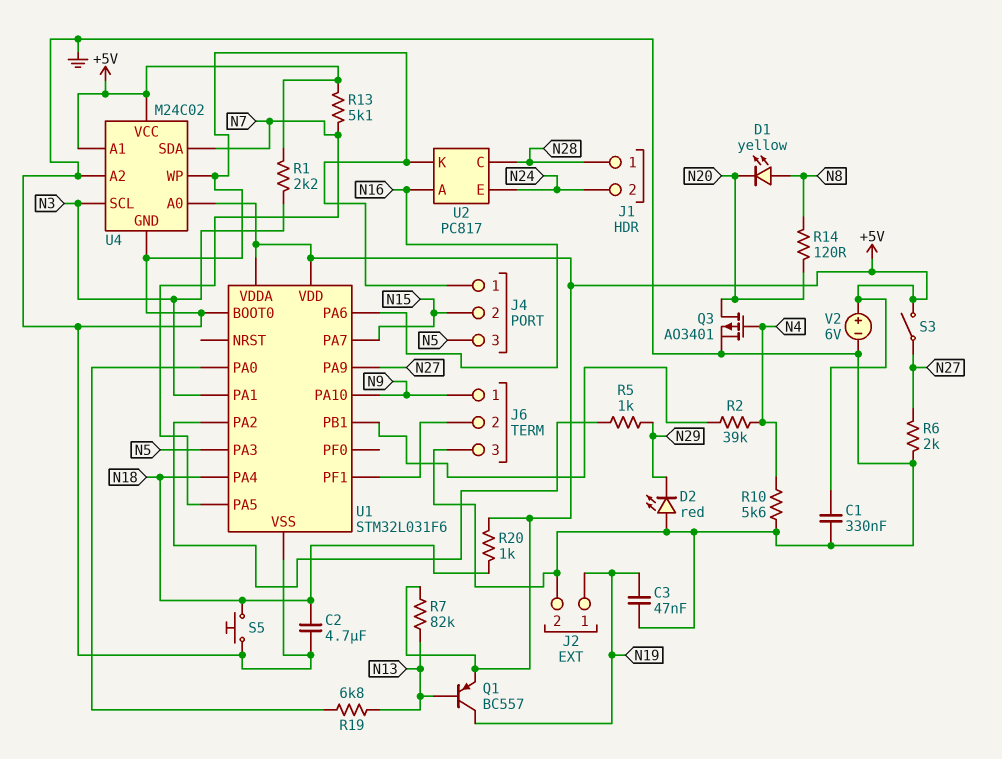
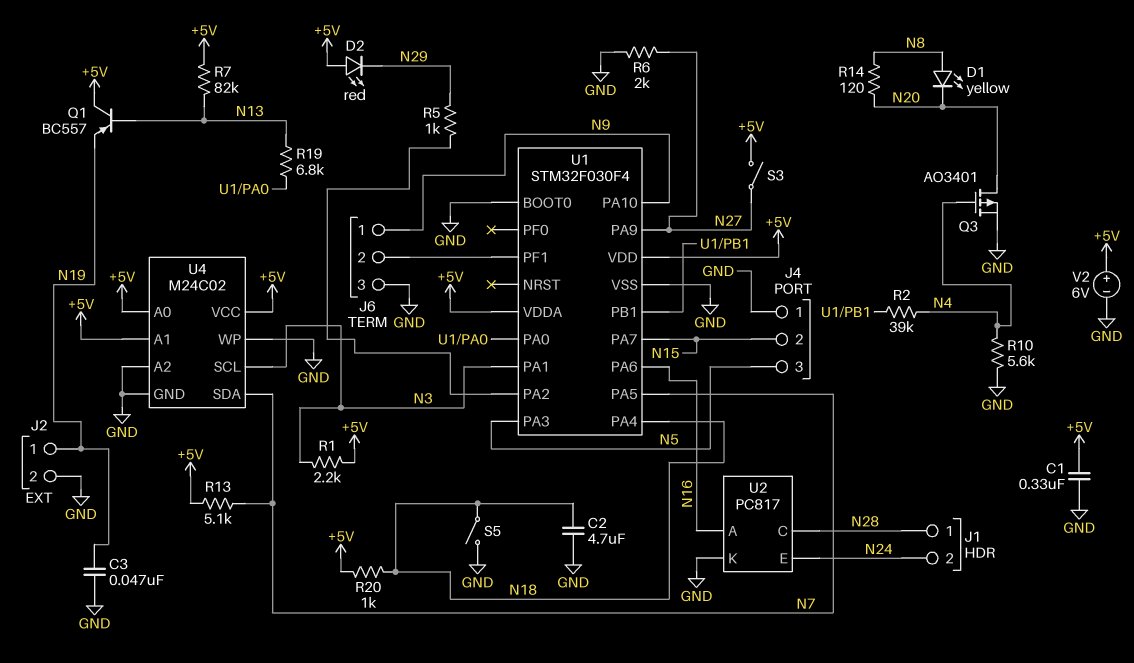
D2: LED red (A GND, K N29) -> LED red (A +5V, K N29)
Q1: PNP BC557 (B N13, C N19, E +5V) -> PNP BC557 (B N13, C +5V, E N19)
S5: button (GND, N18) -> switch (GND, N18)
U1: STM32L031F6 -> STM32F030F4

